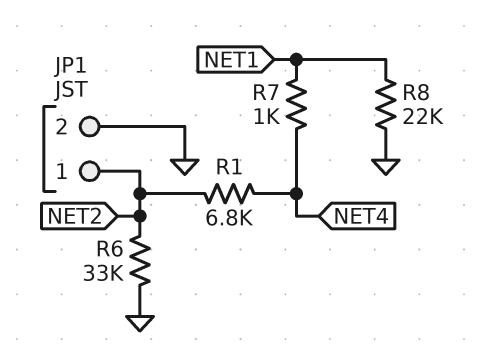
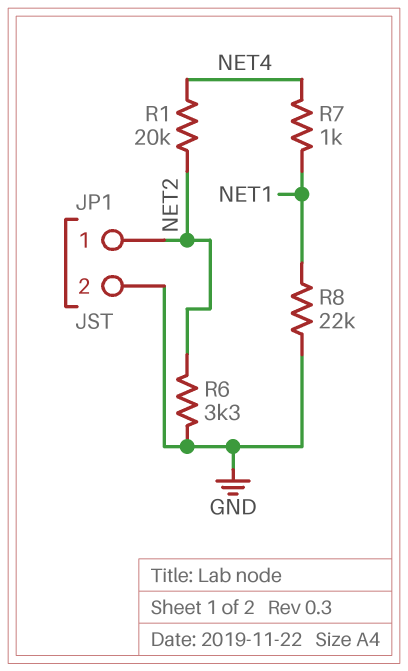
R1: 6.8k (NET2, NET4) -> 20k (NET2, NET4)
R6: 33k (GND, NET2) -> 3.3k (GND, NET2)

